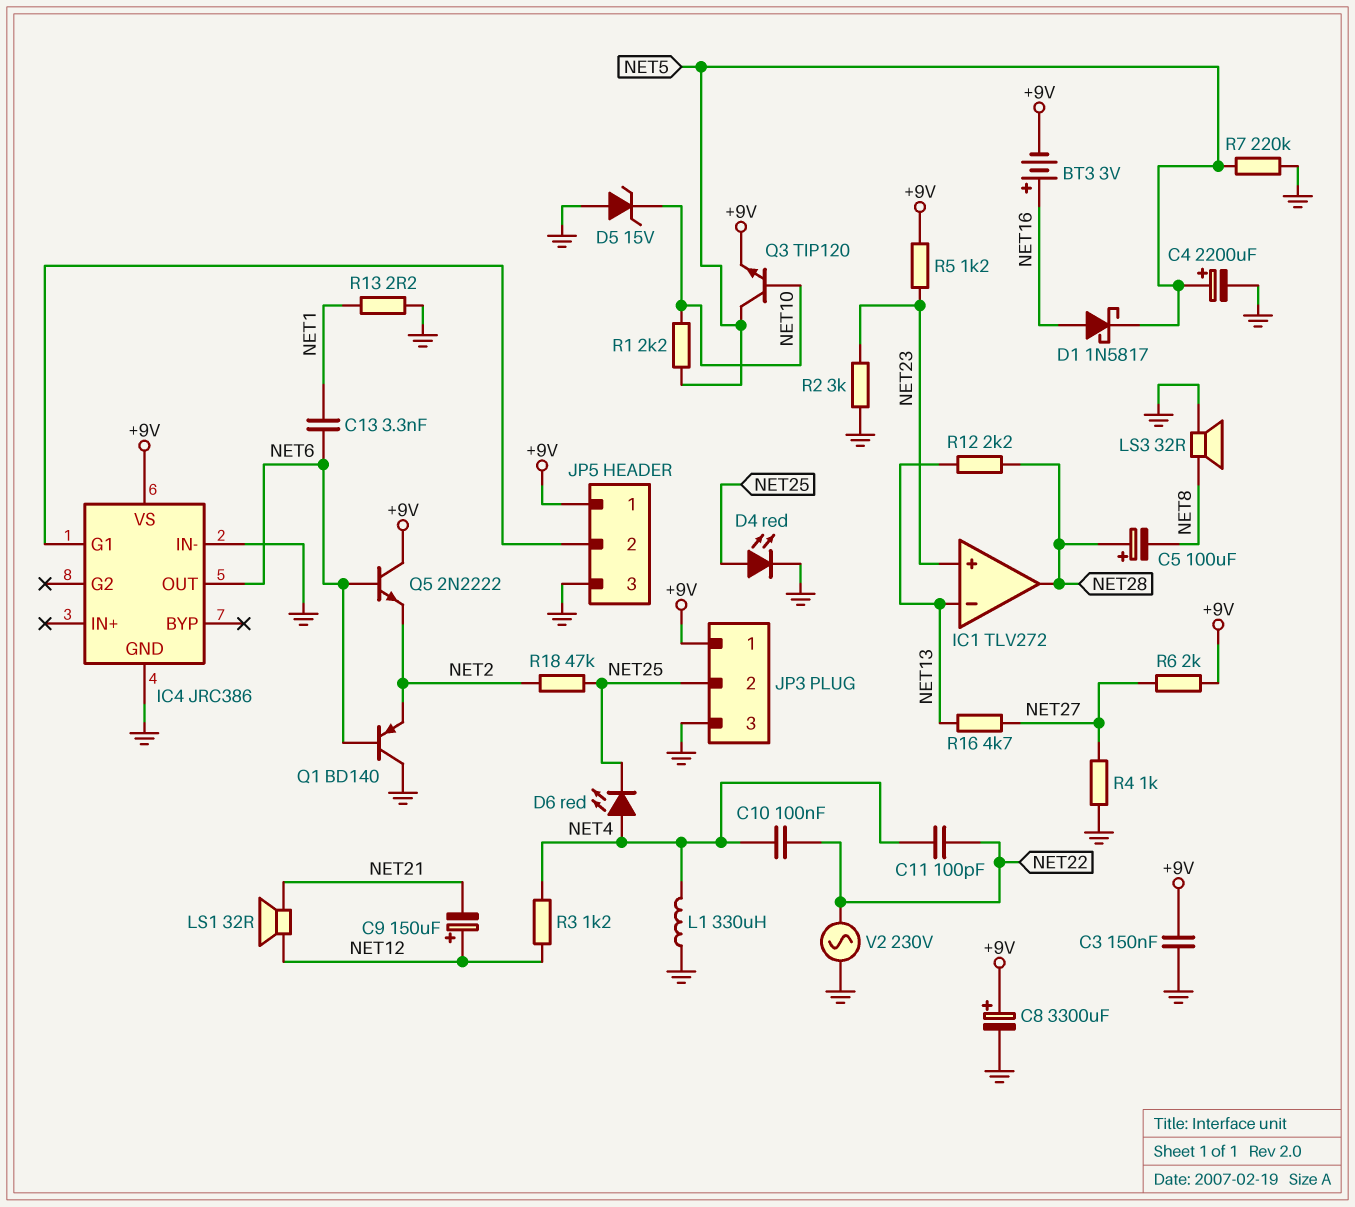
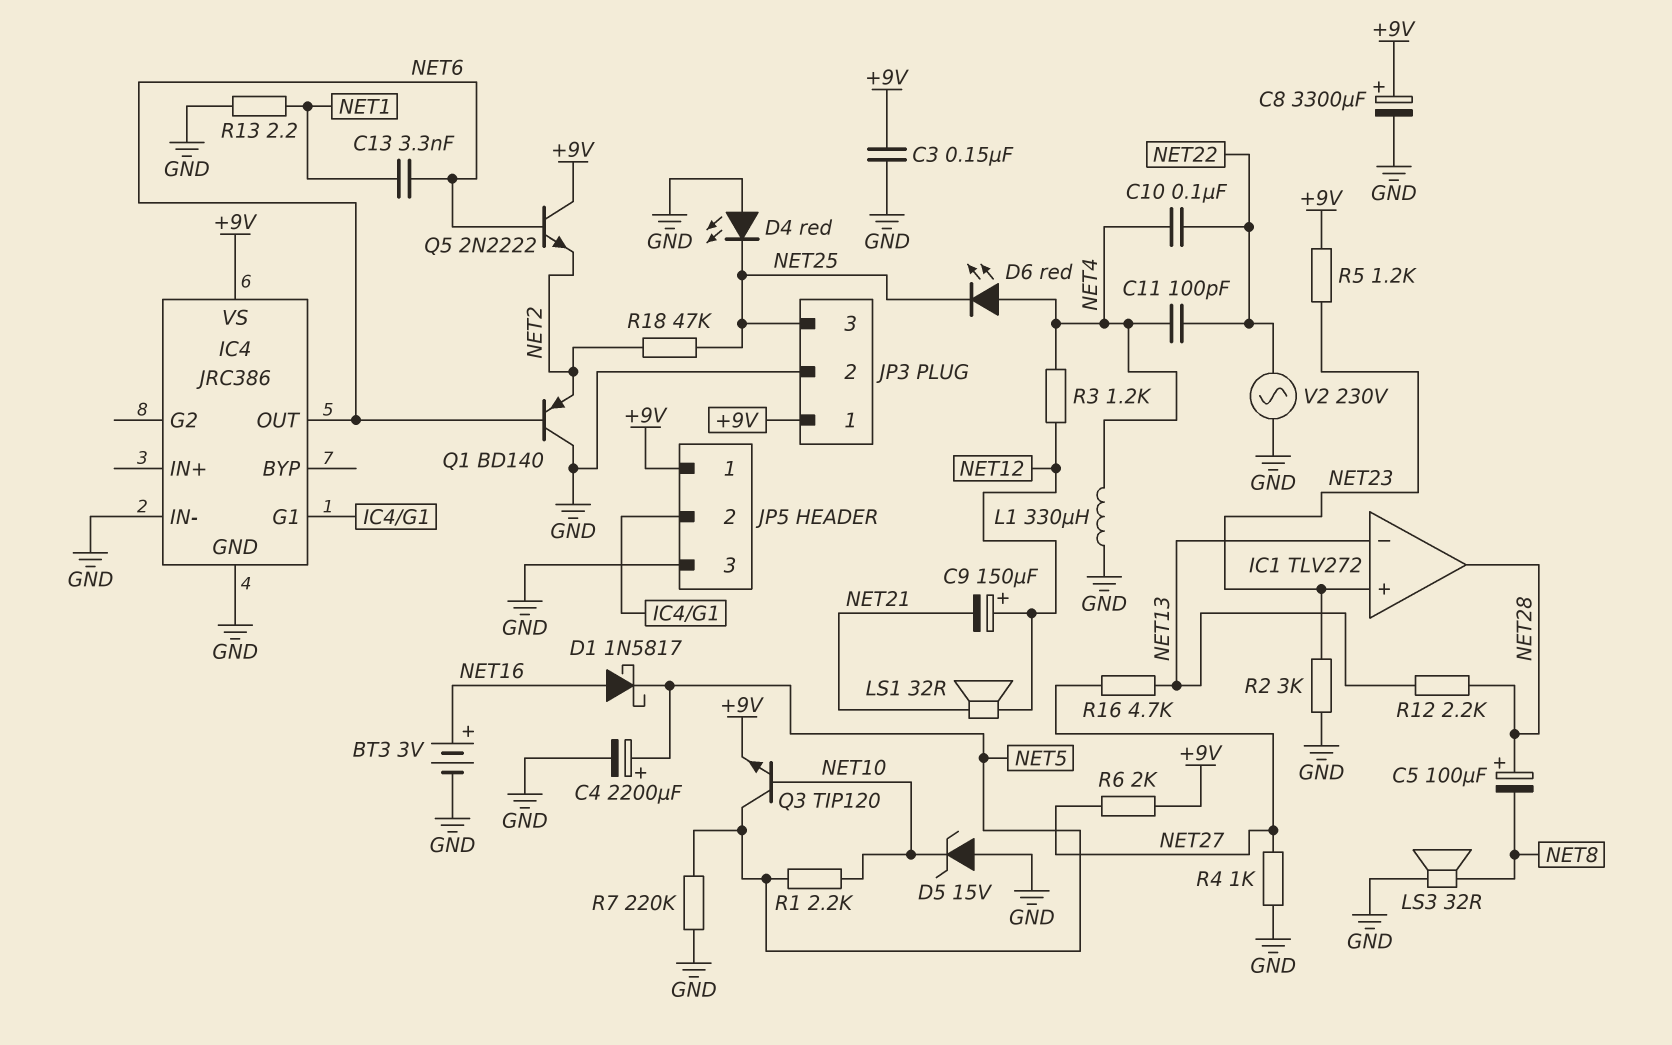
BT3: 3V (plus NET16, minus +9V) -> 3V (plus NET16, minus GND)
D4: LED red (A NET25, K GND) -> LED red (A GND, K NET25)
JP3 pin 2: NET25 -> GND
JP3 pin 3: GND -> NET25

